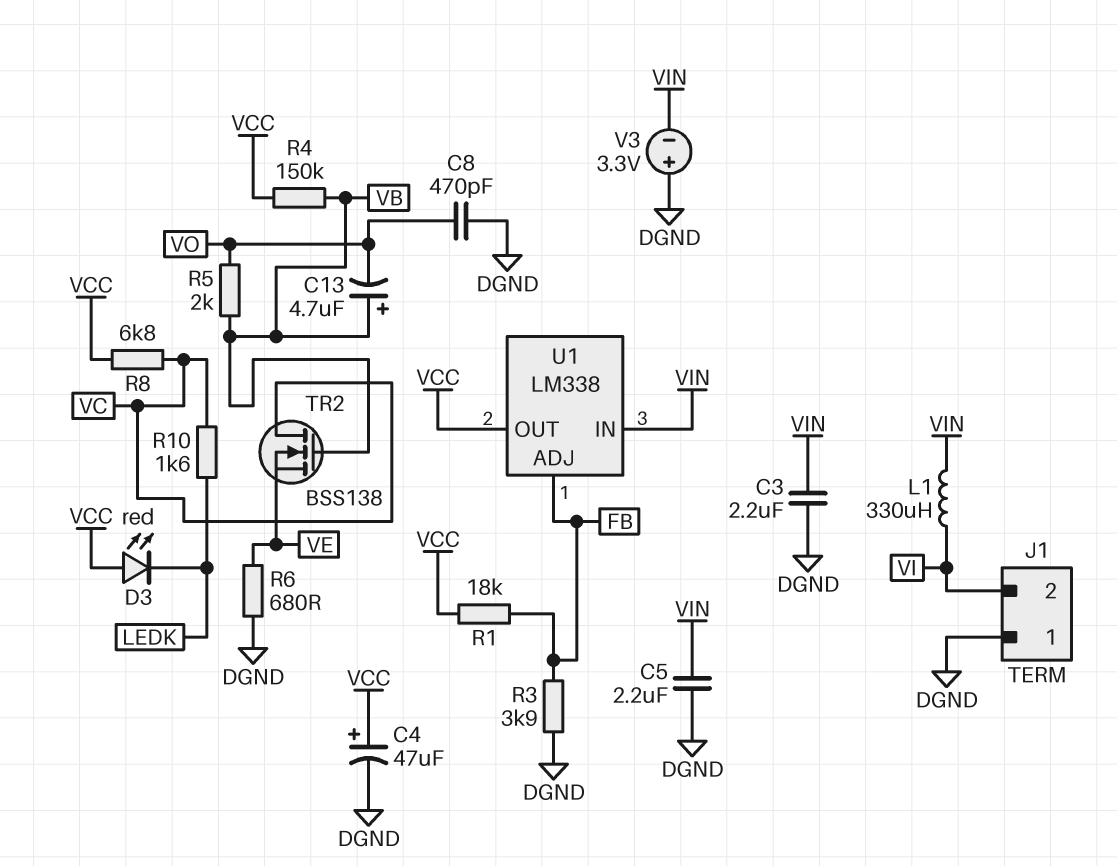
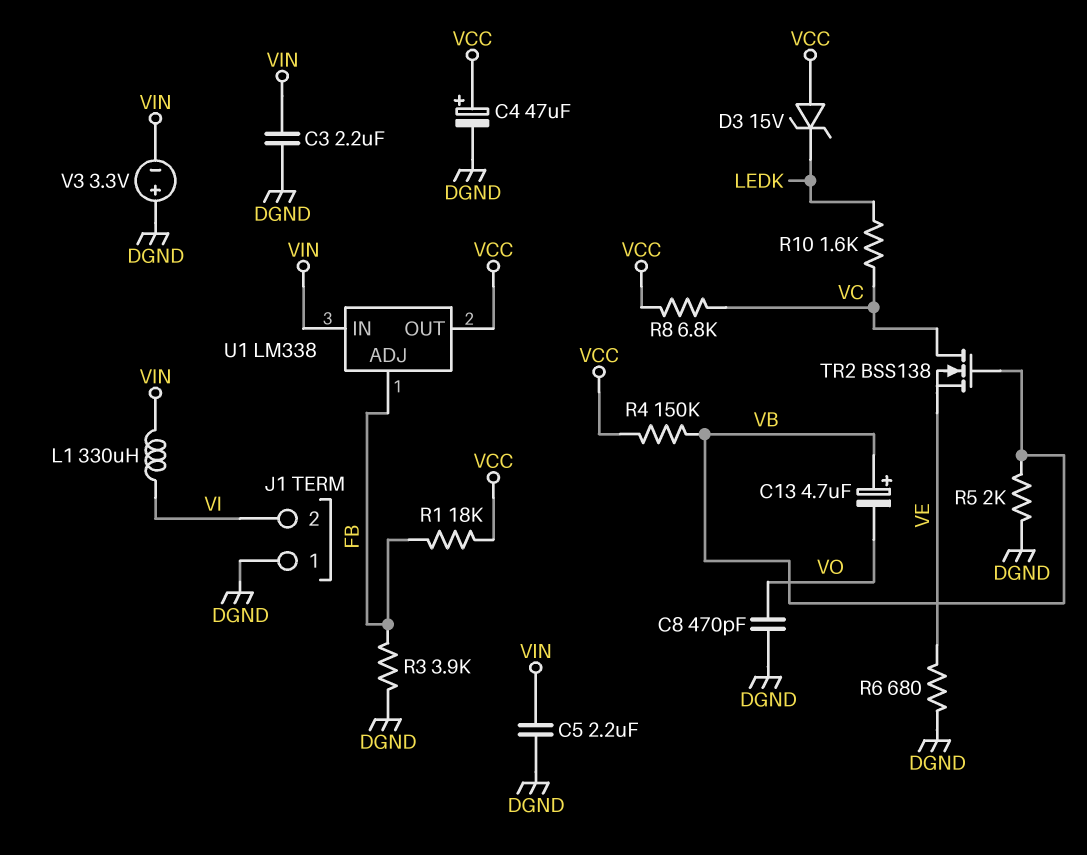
D3: LED red (A VCC, K LEDK) -> zener 15V (A VCC, K LEDK)
R5: 2k (VB, VO) -> 2k (DGND, VB)

